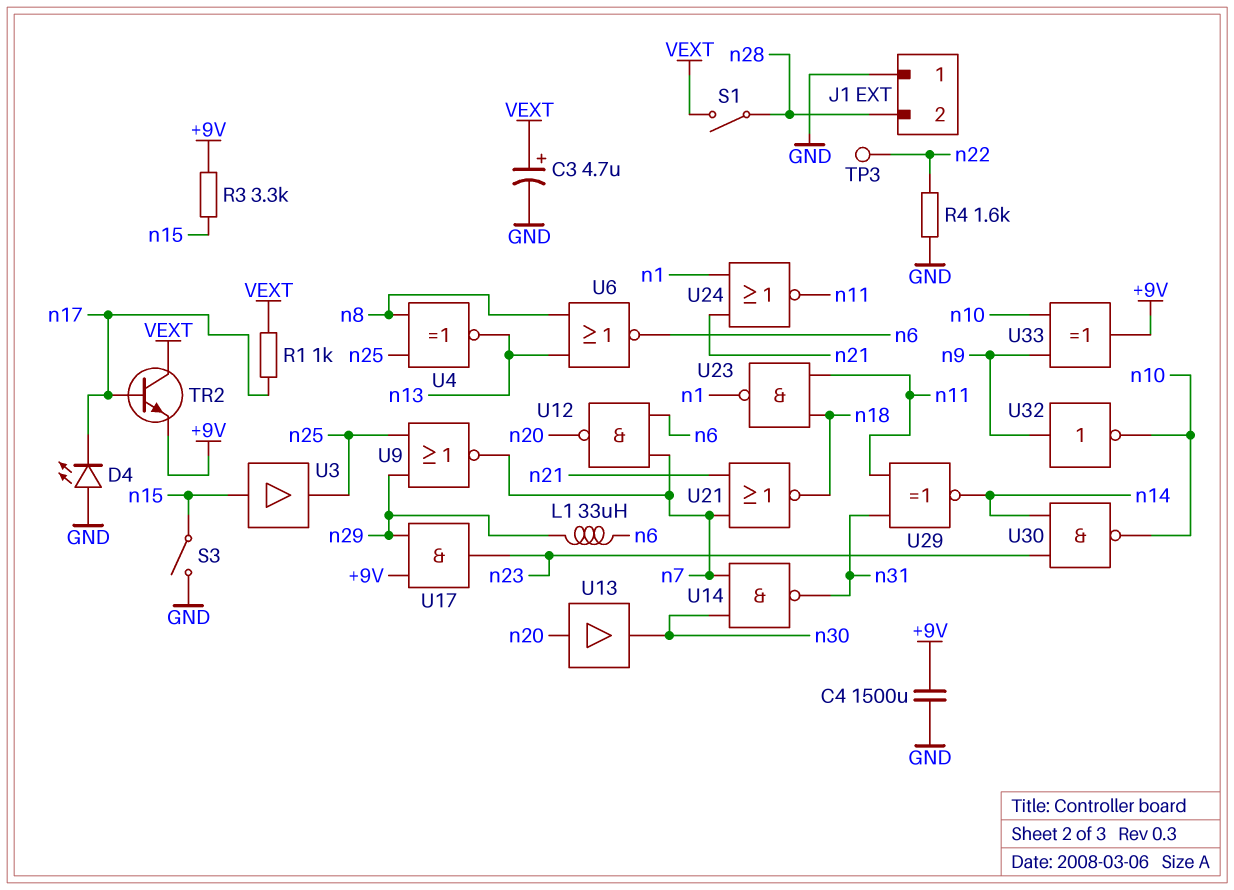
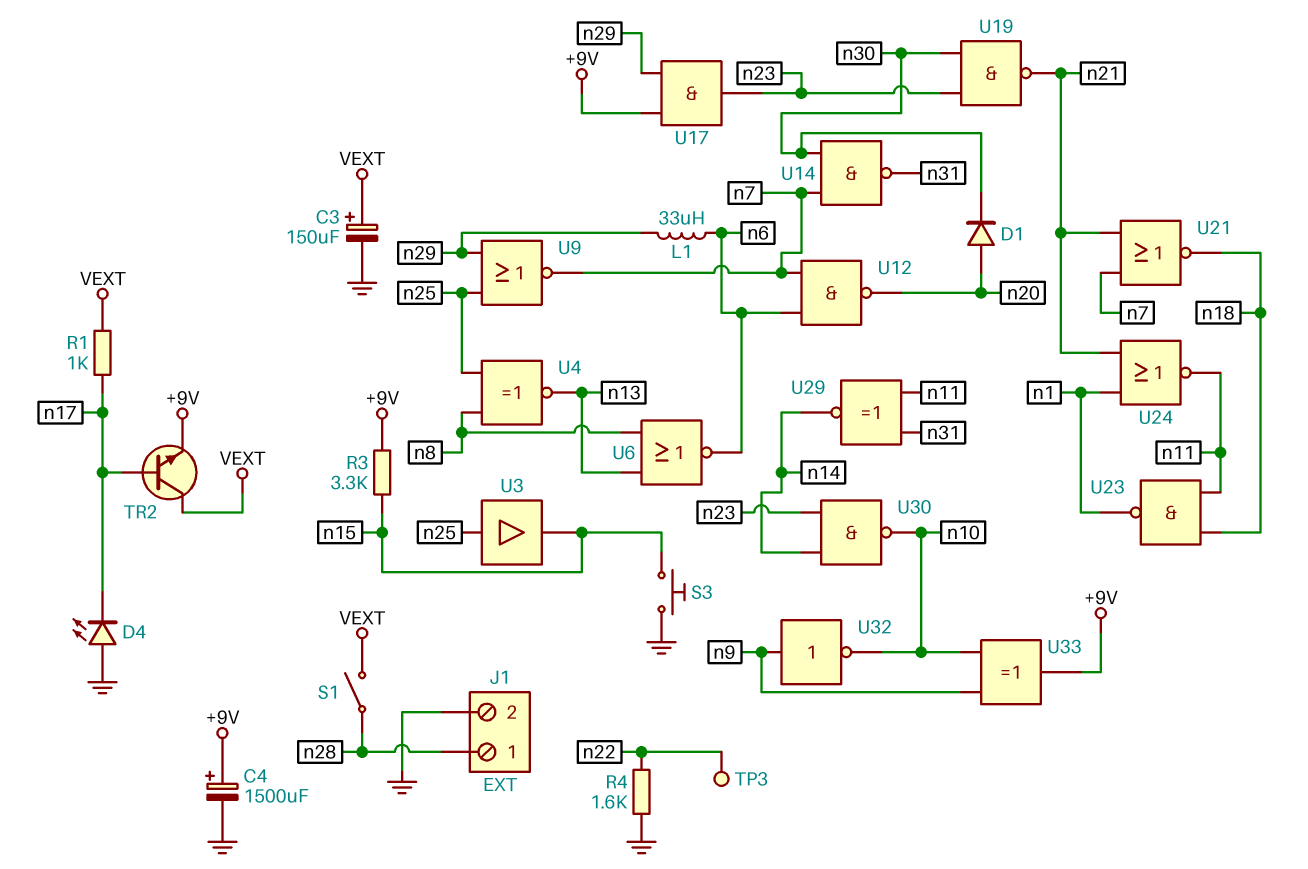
C3: 4.7uF (plus VEXT, minus GND) -> 150uF (plus VEXT, minus GND)
C4: 1500uF (+9V, GND) -> 1500uF (plus +9V, minus GND)
D1: none -> diode (A n20, K n30)
J1 pin 1: GND -> n28
J1 pin 2: n28 -> GND
S3: switch (GND, n15) -> button (GND, n15)
U3: buffer (in n15, out n25) -> buffer (in n25, out n15)
U13: buffer (in n20, out n30) -> none
U19: none -> NAND (in n23, in n30, out n21)

